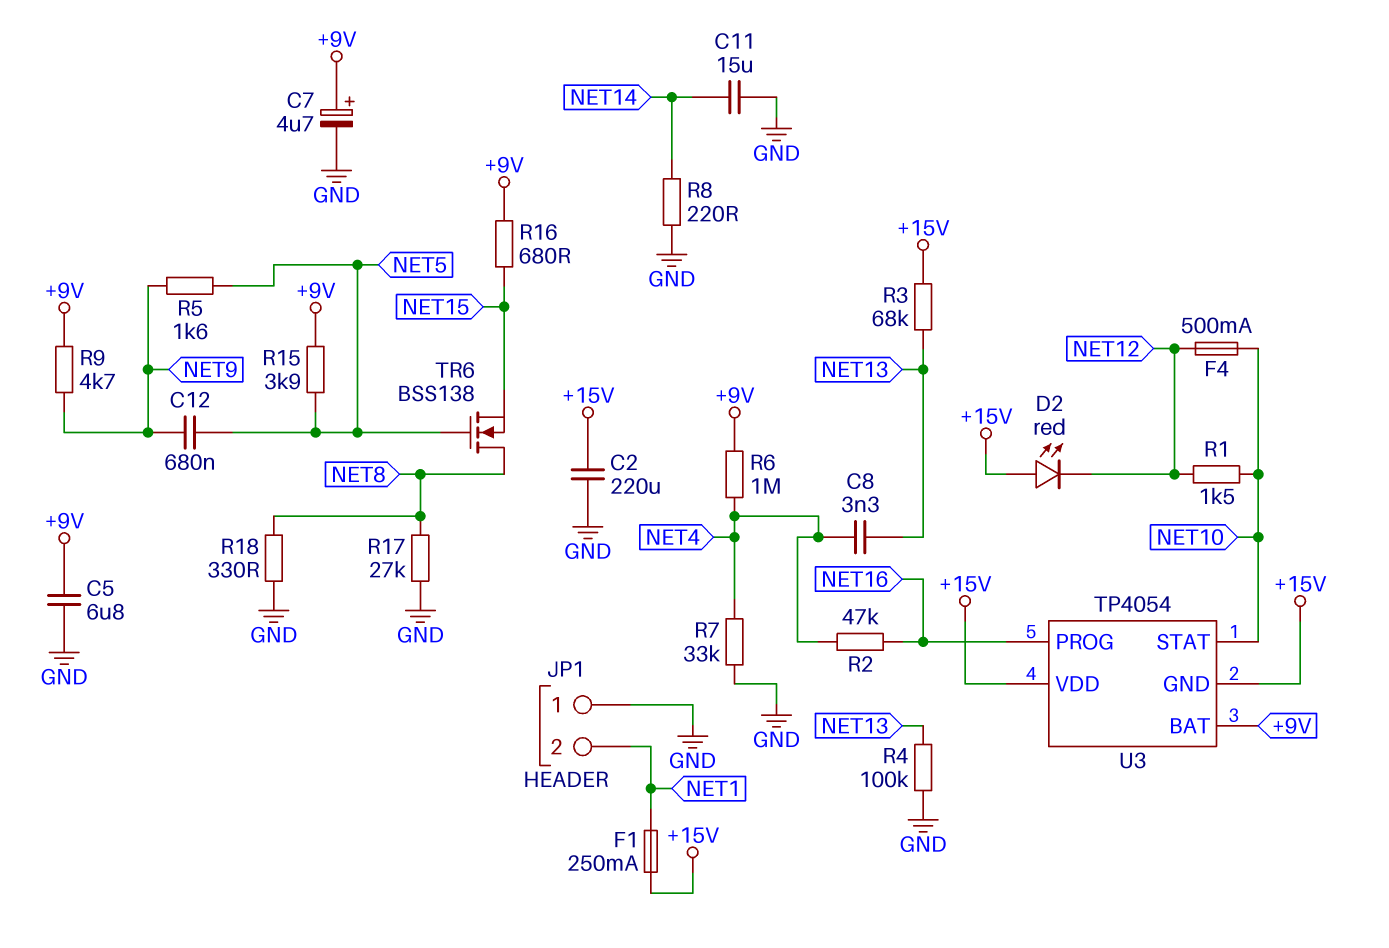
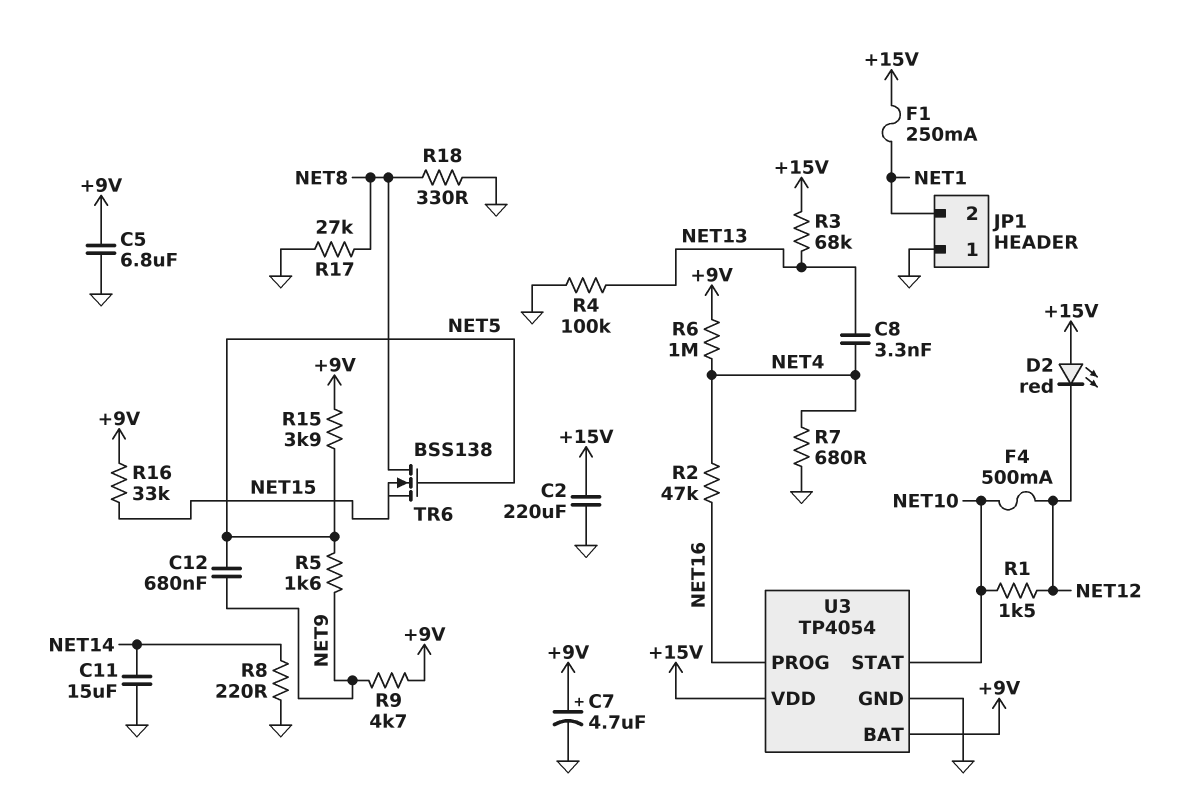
R7: 33k (GND, NET4) -> 680 (GND, NET4)
R16: 680 (+9V, NET15) -> 33k (+9V, NET15)
U3 pin GND: +15V -> GND

